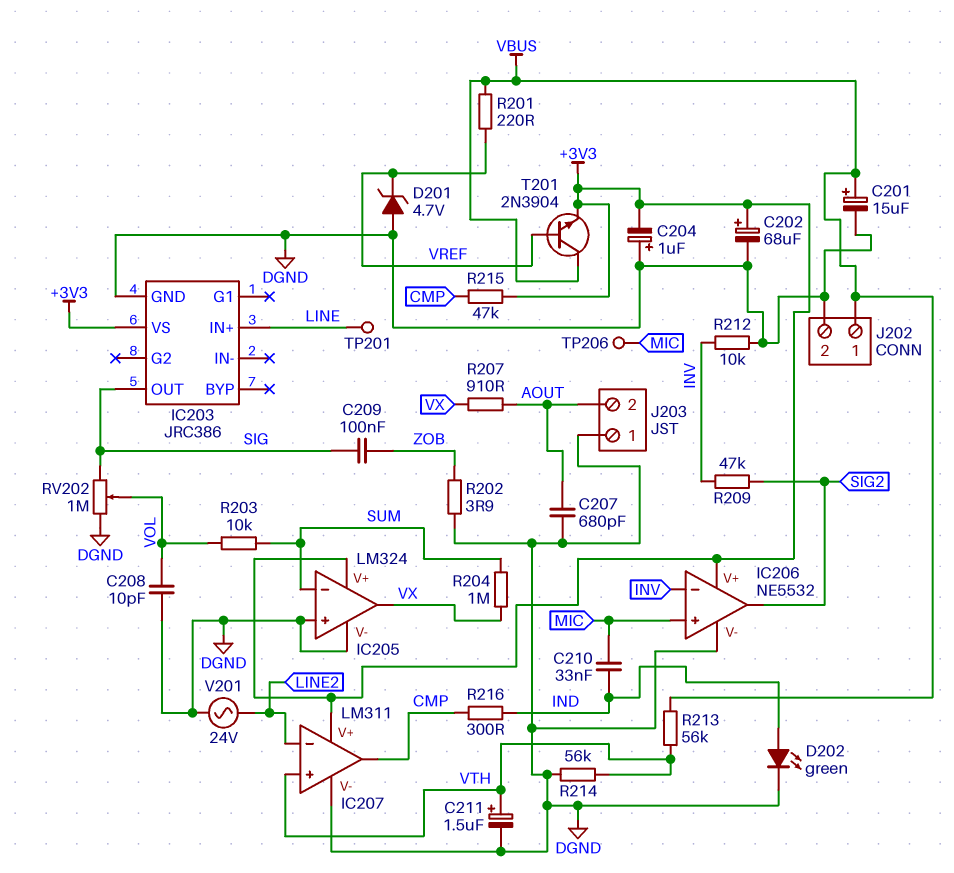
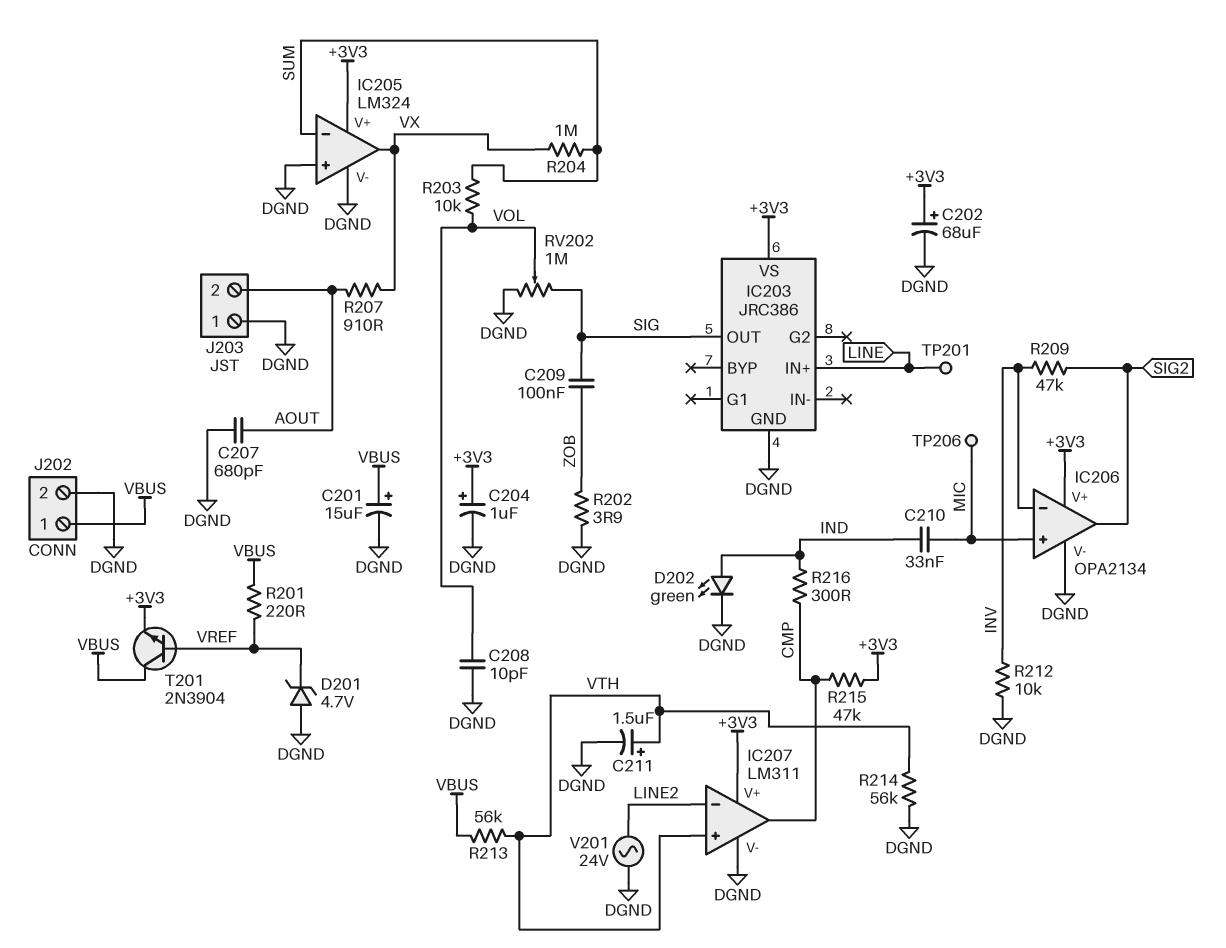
C204: 1uF (plus DGND, minus +3V3) -> 1uF (plus +3V3, minus DGND)
IC206: NE5532 -> OPA2134

